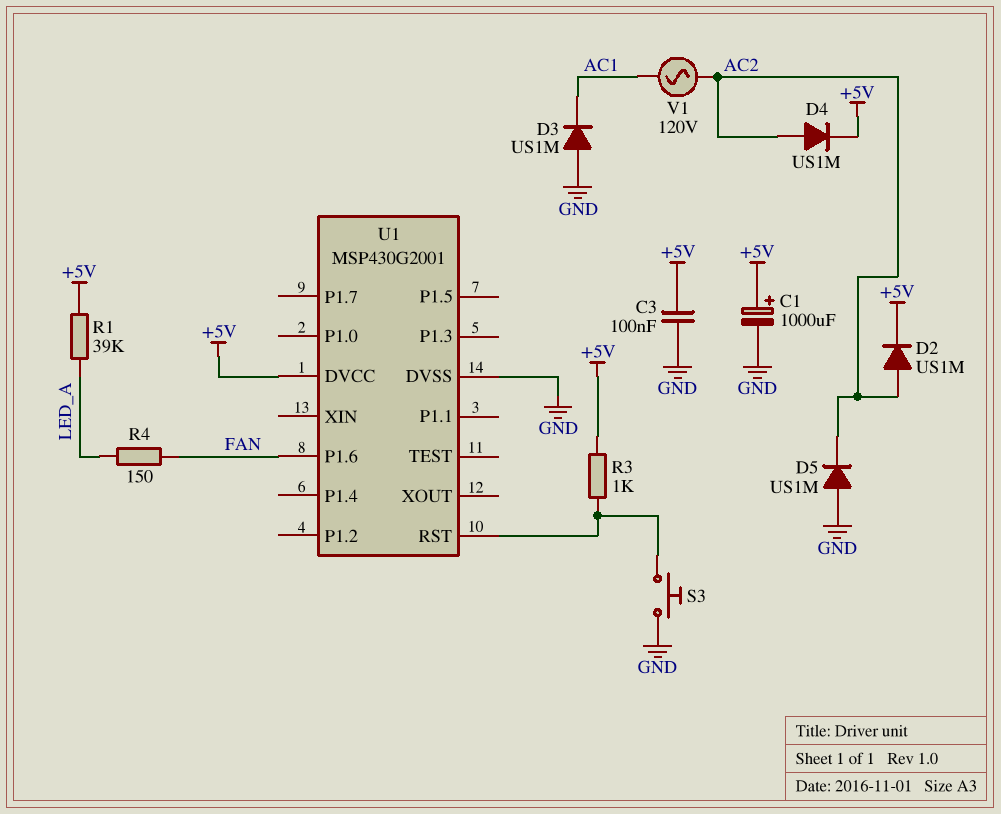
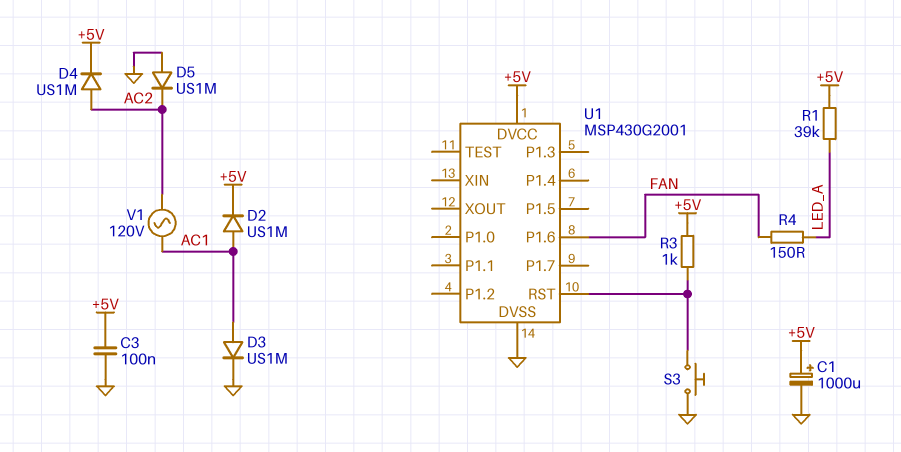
D2: diode US1M (A AC2, K +5V) -> diode US1M (A AC1, K +5V)
D3: diode US1M (A GND, K AC1) -> diode US1M (A AC1, K GND)

